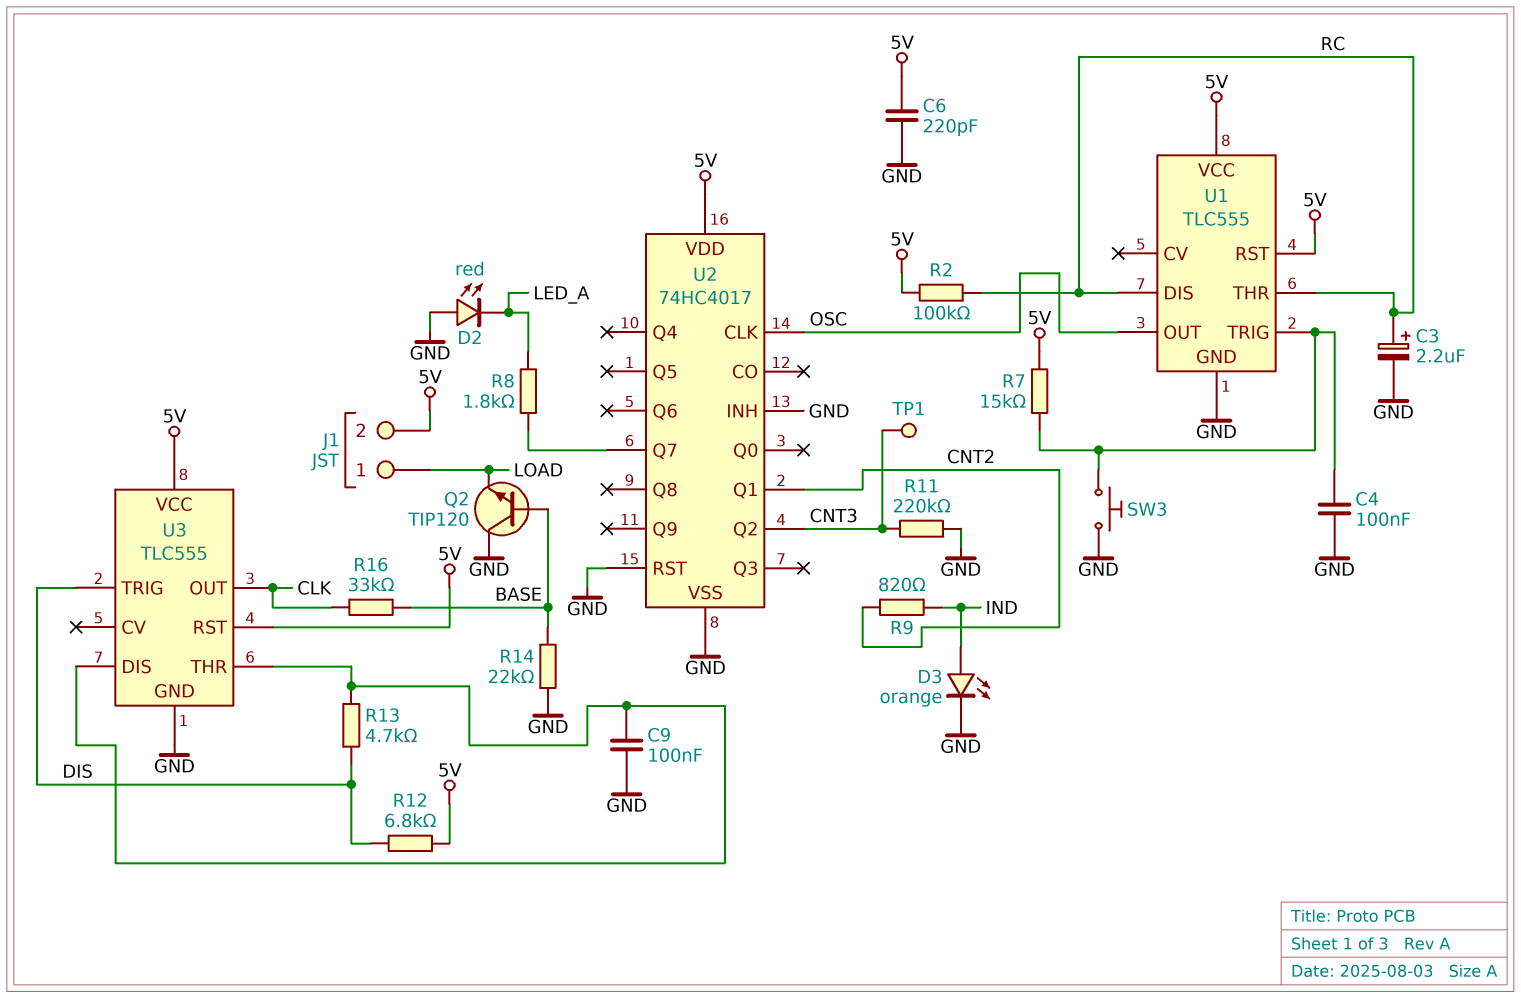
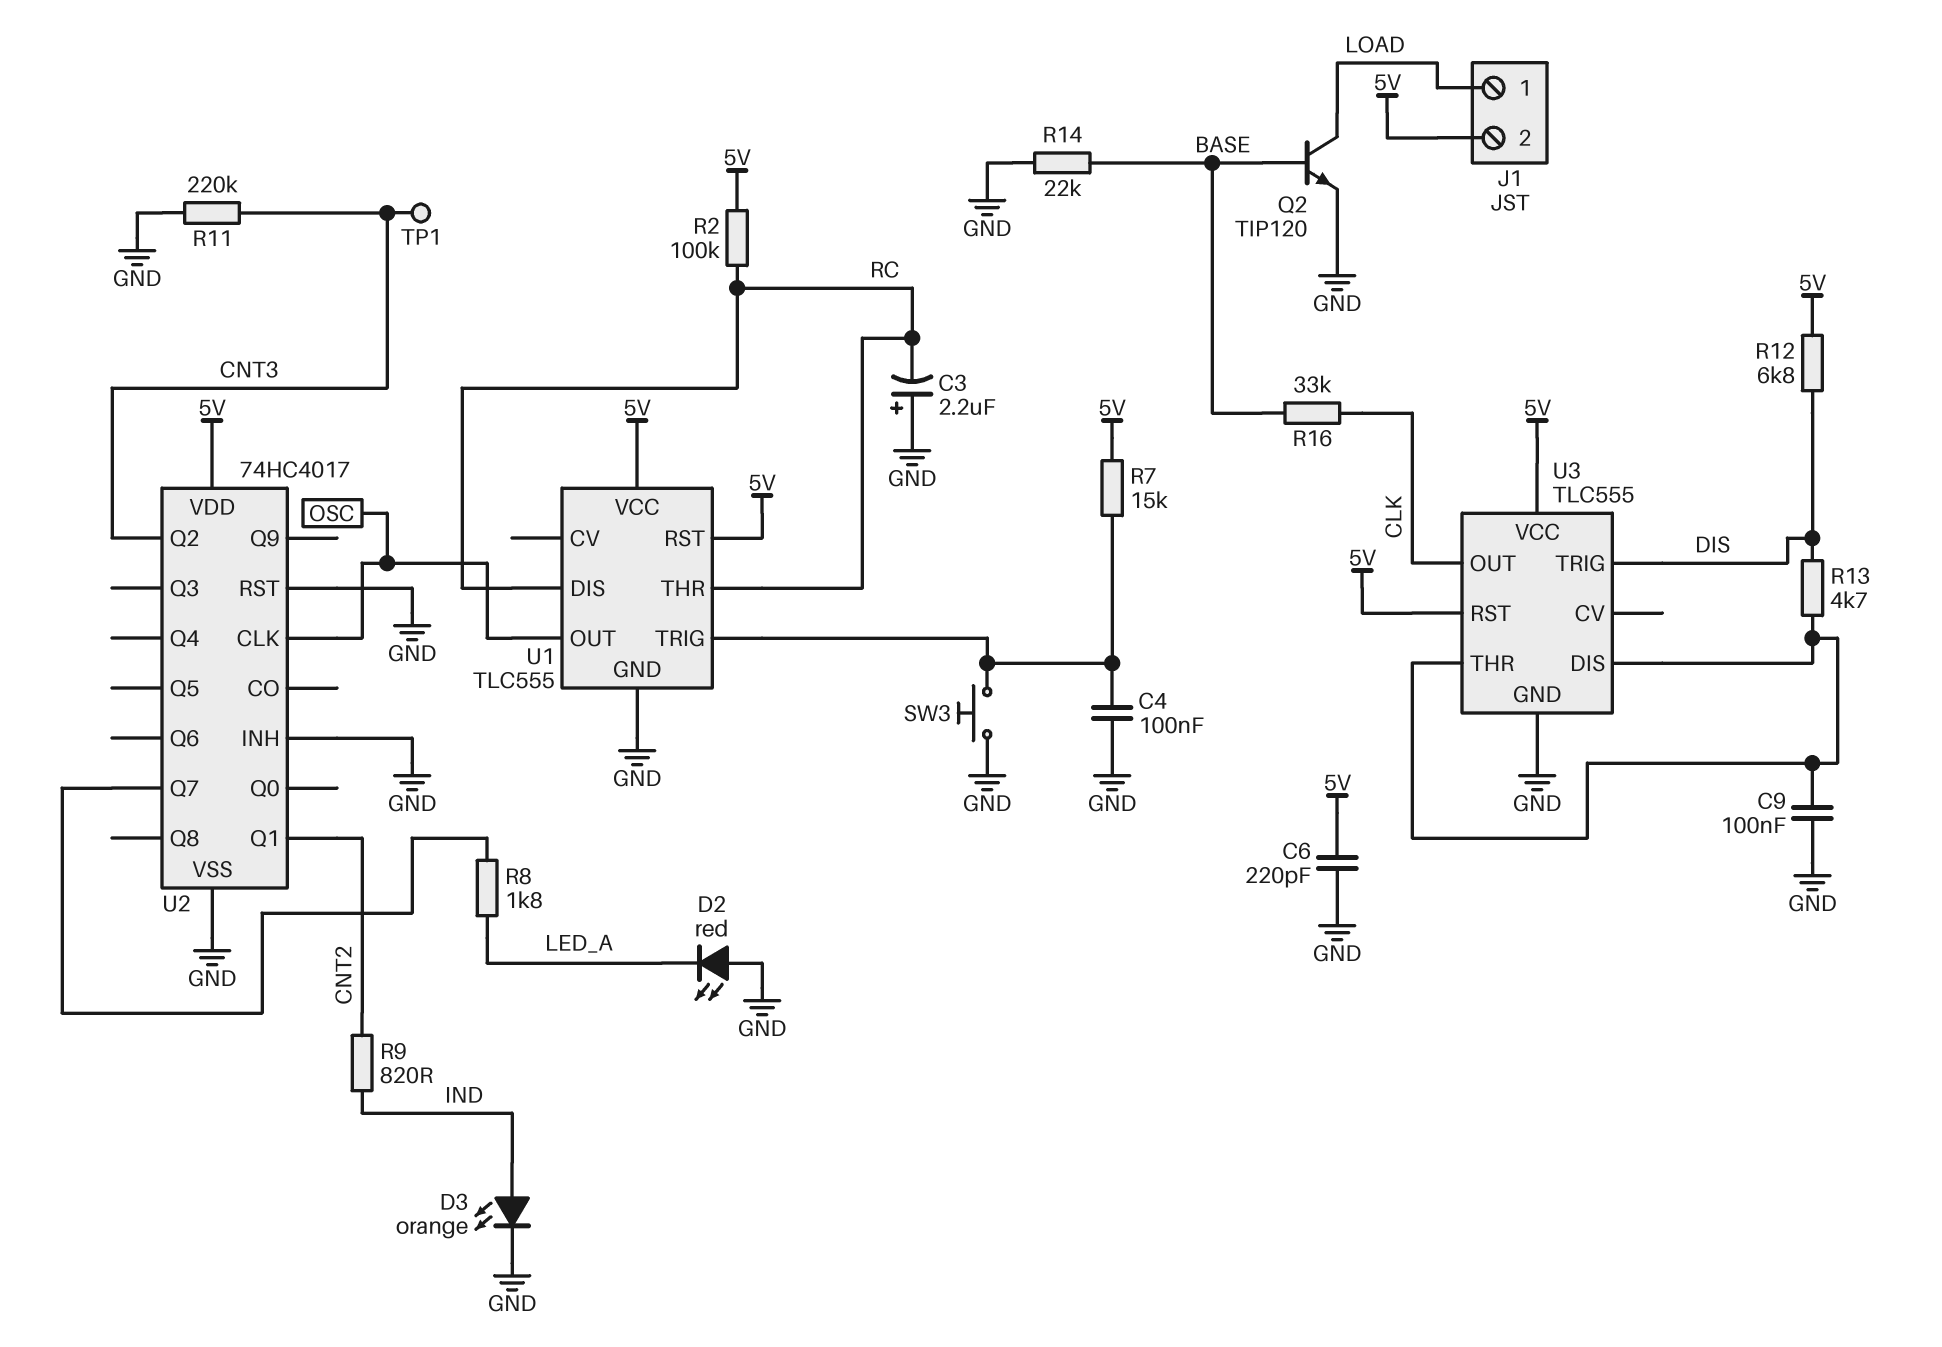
C3: 2.2uF (plus RC, minus GND) -> 2.2uF (plus GND, minus RC)
Q2: NPN TIP120 (B BASE, C GND, E LOAD) -> NPN TIP120 (B BASE, C LOAD, E GND)

